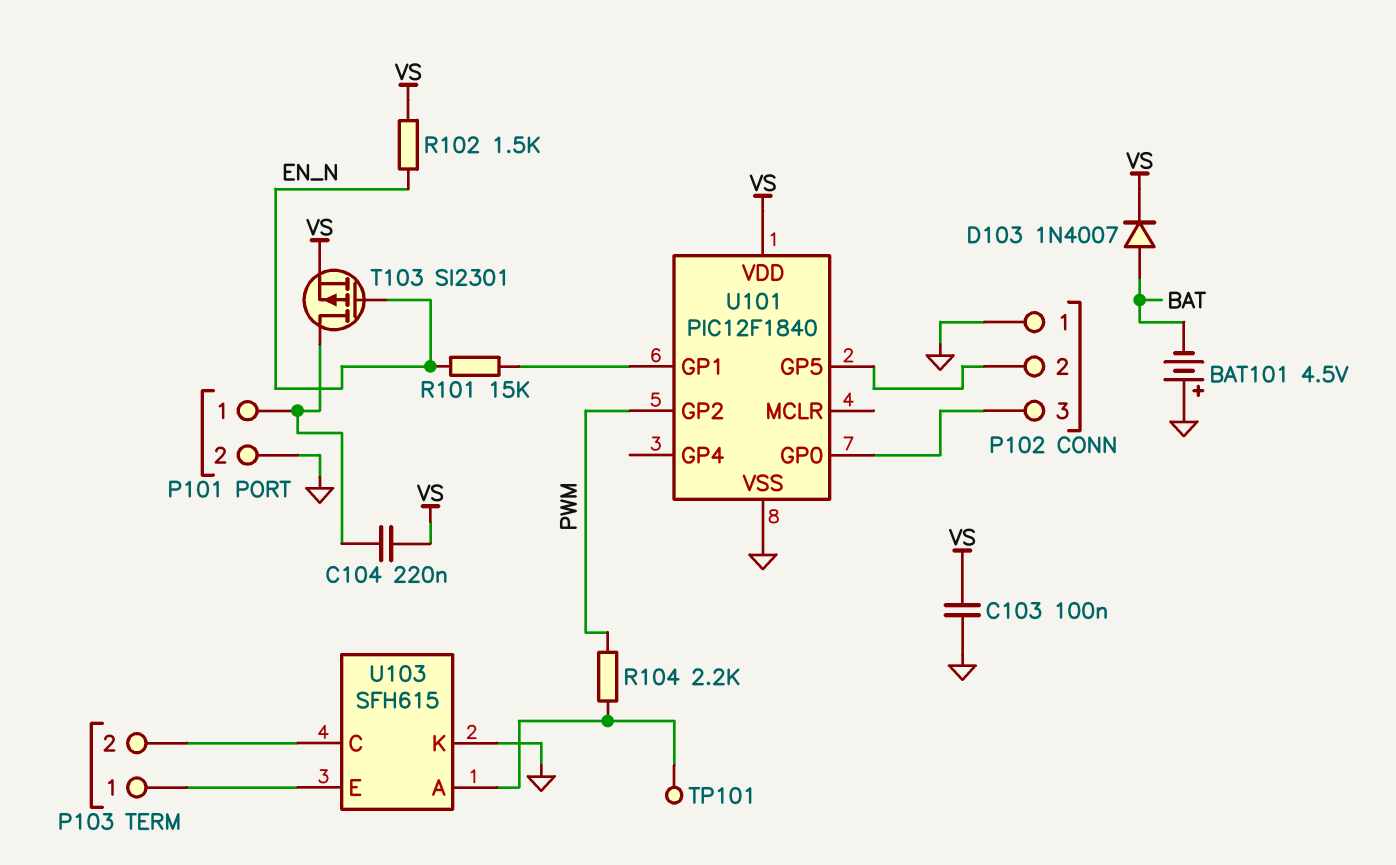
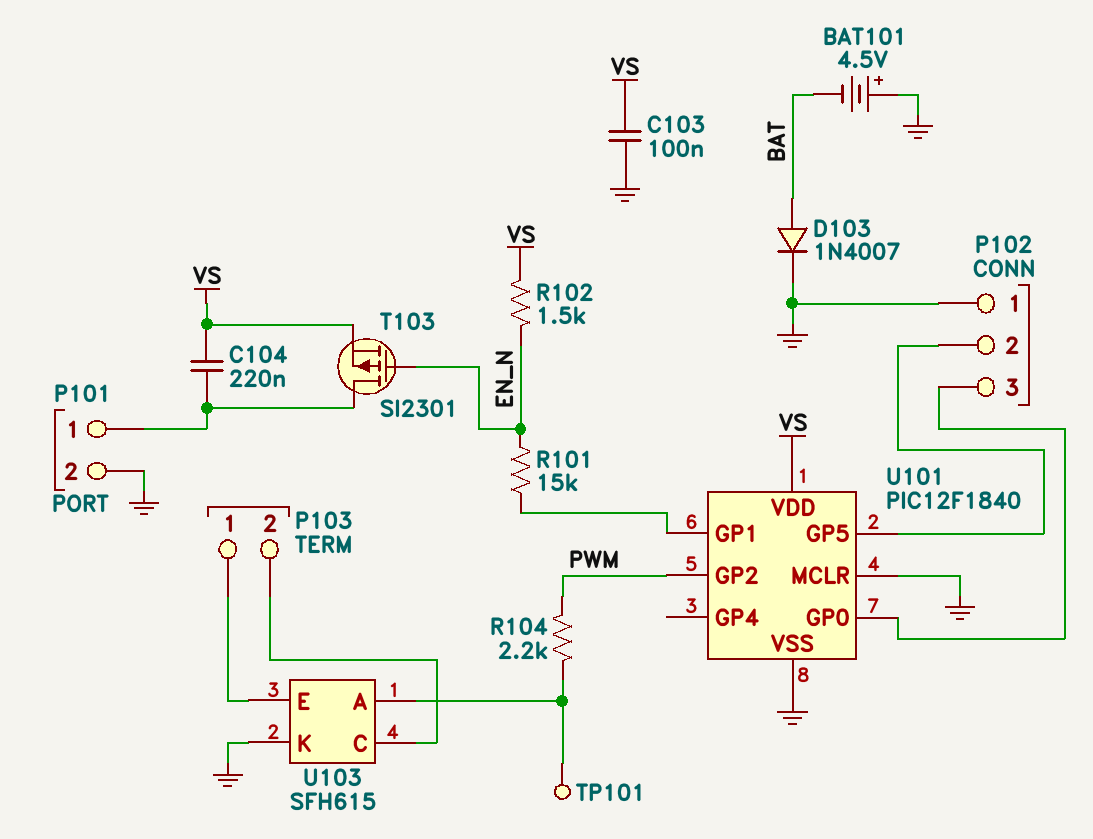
D103: diode 1N4007 (A BAT, K VS) -> diode 1N4007 (A BAT, K GND)
U101 pin MCLR: none -> GND

